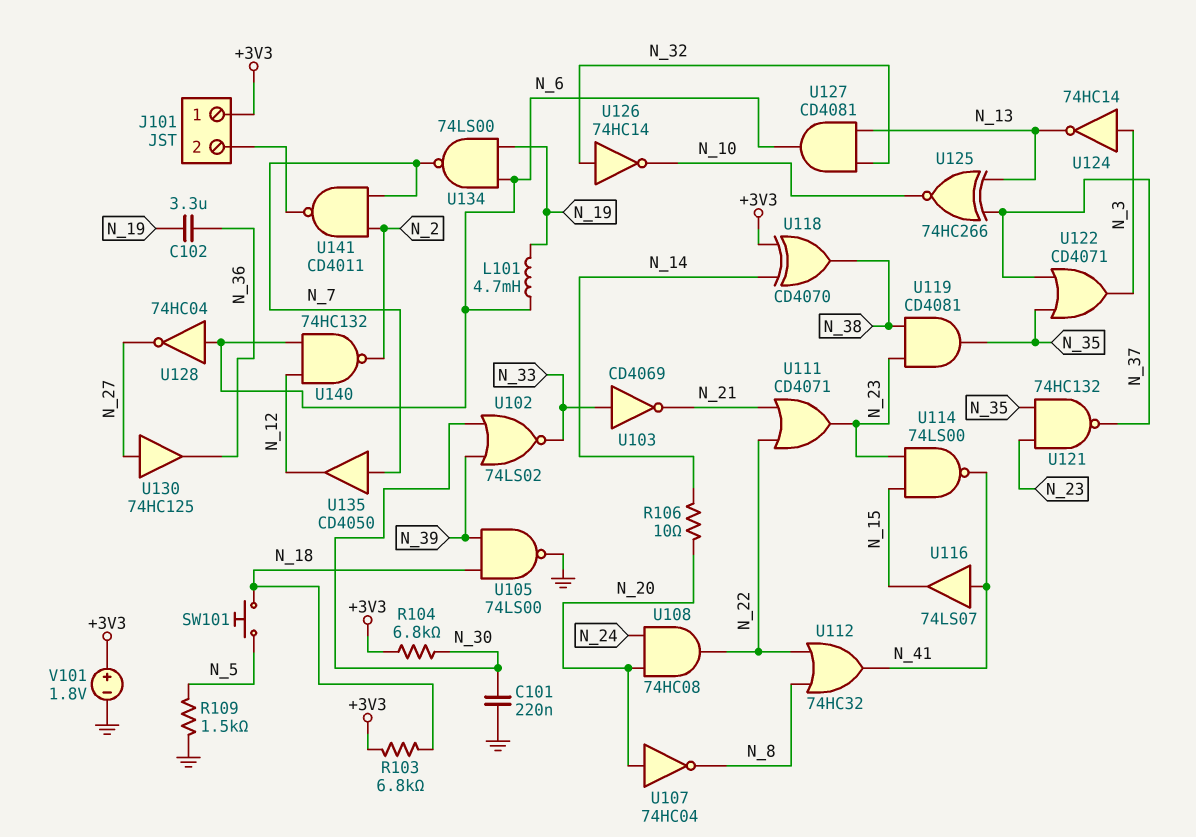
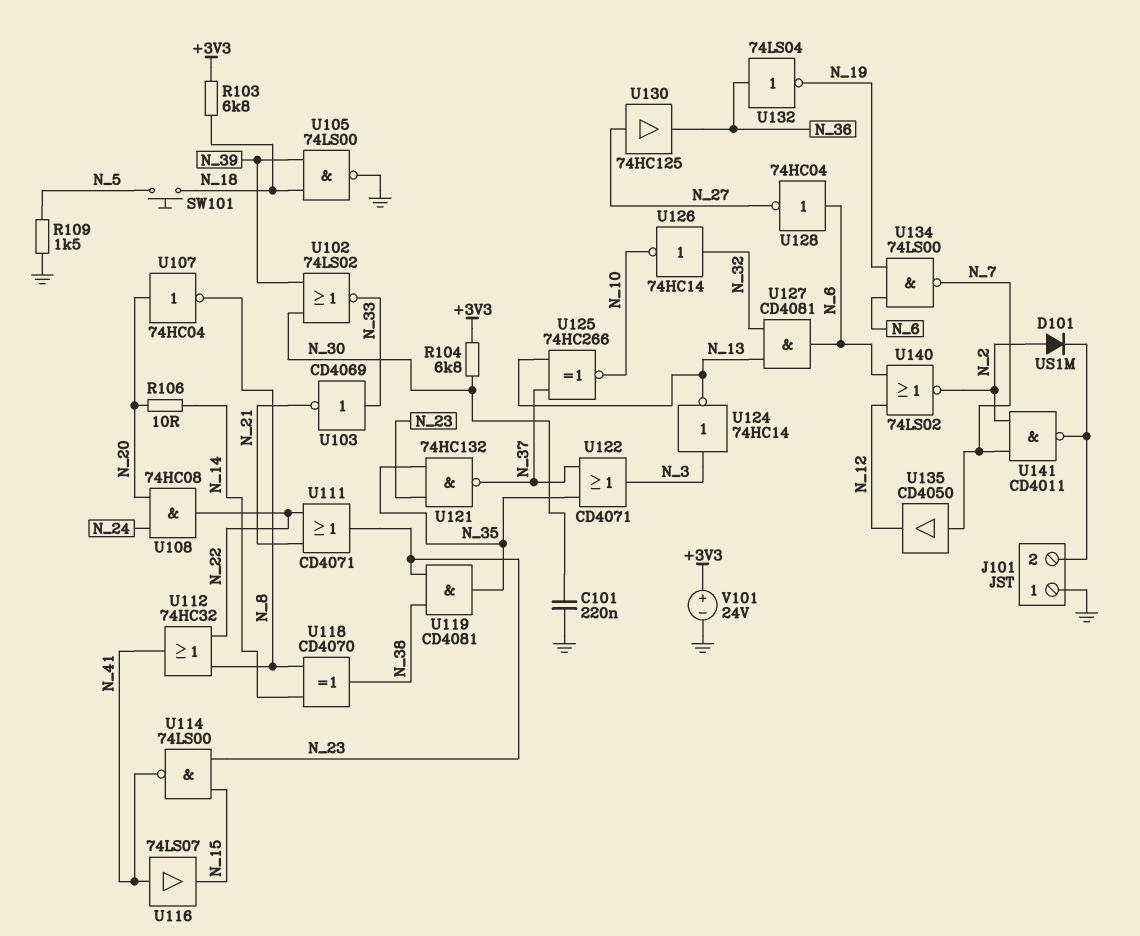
C102: 3.3uF (N_19, N_36) -> none
D101: none -> diode US1M (A N_2, K J101/2)
J101 pin 1: +3V3 -> GND
L101: 4.7mH (N_6, N_19) -> none
U118: XOR CD4070 (in +3V3, in N_14, out N_38) -> XOR CD4070 (in N_8, in N_14, out N_38)
U132: none -> NOT 74LS04 (in N_36, out N_19)
U140: NAND 74HC132 (in N_6, in N_12, out N_2) -> NOR 74LS02 (in N_6, in N_12, out N_2)
V101: 1.8V (plus +3V3, minus GND) -> 24V (plus +3V3, minus GND)

